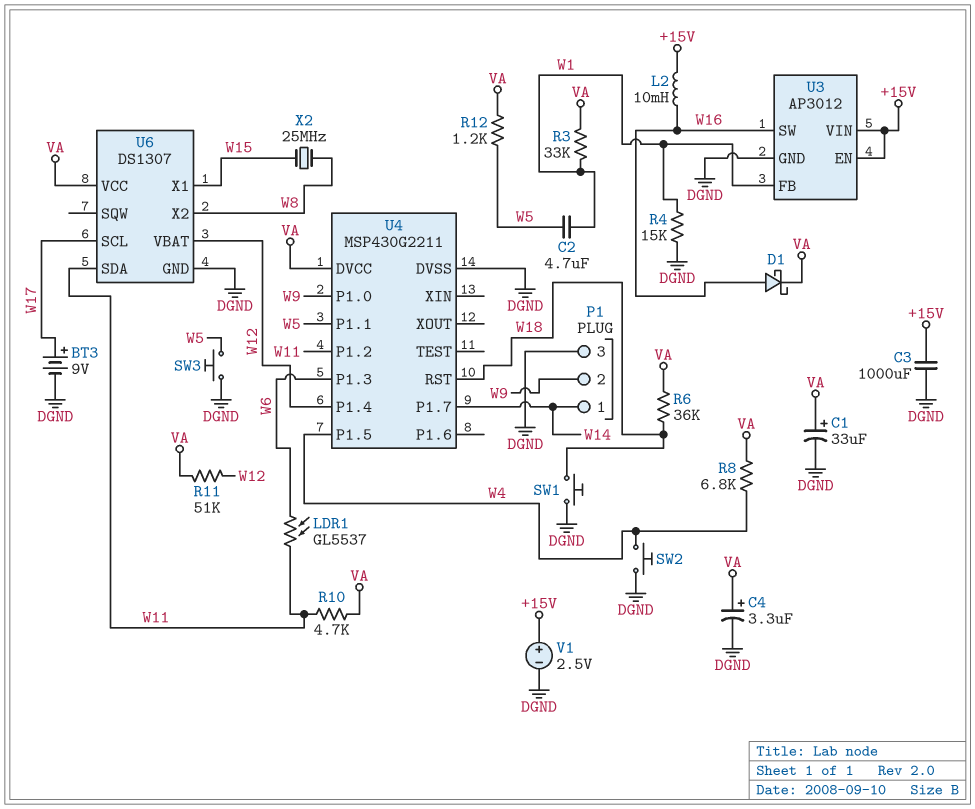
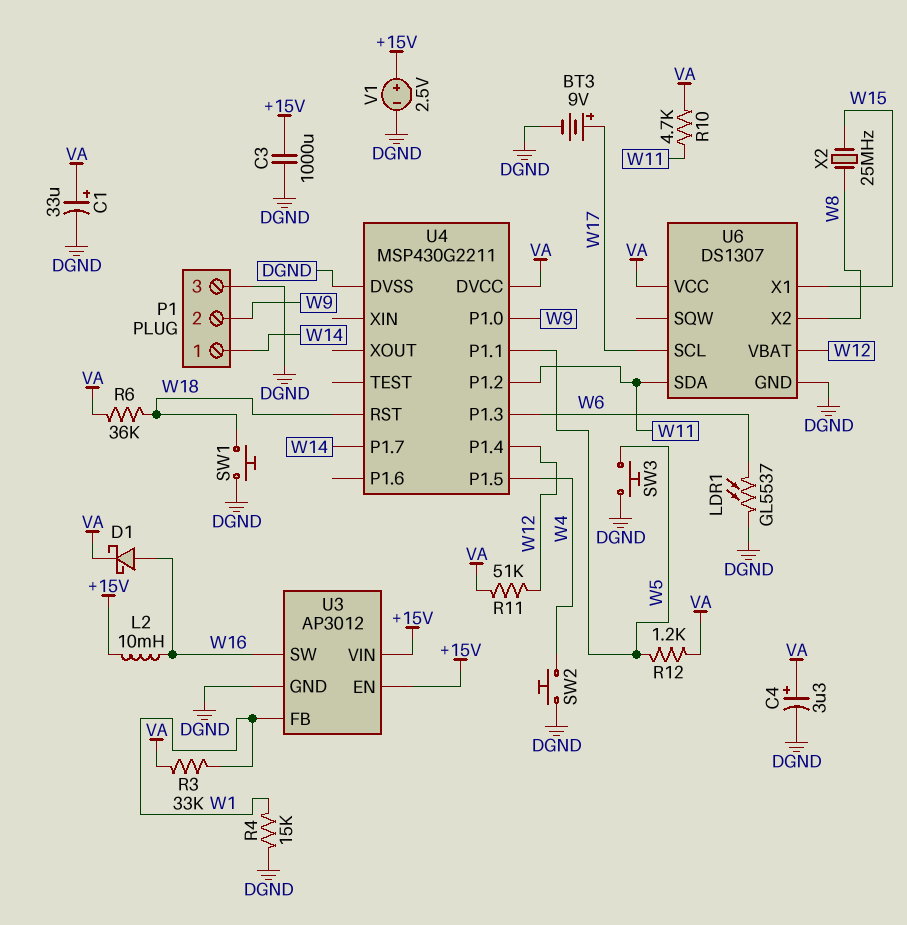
C2: 4.7uF (W1, W5) -> none
LDR1: GL5537 (W6, W11) -> GL5537 (DGND, W6)
R8: 6.8k (VA, W4) -> none

